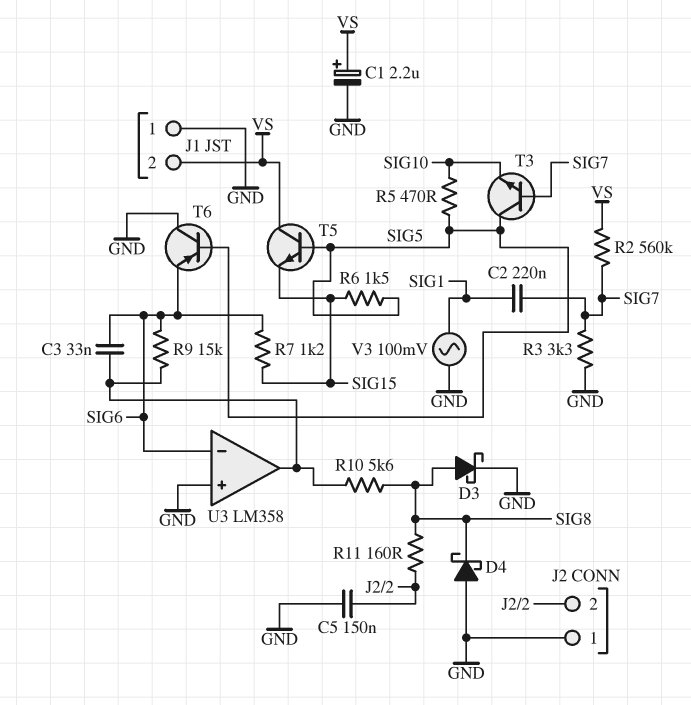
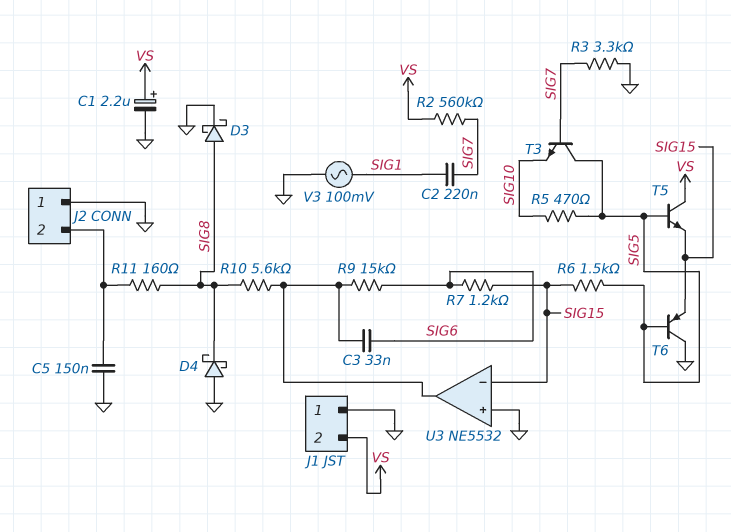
T6: PNP (B SIG5, C GND, E SIG6) -> PNP (B SIG5, C GND, E SIG15)
U3: LM358 -> NE5532
U3 pin in-: SIG6 -> SIG15

